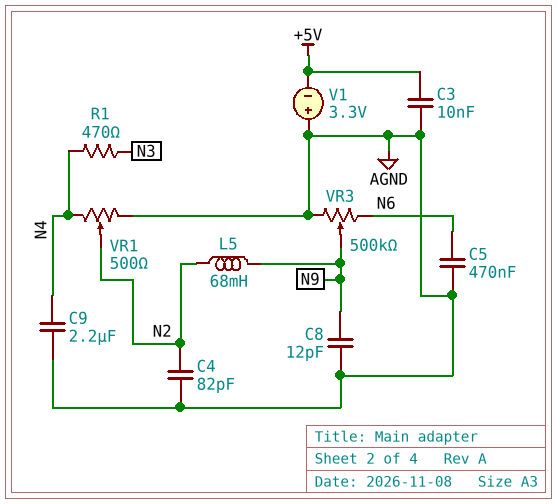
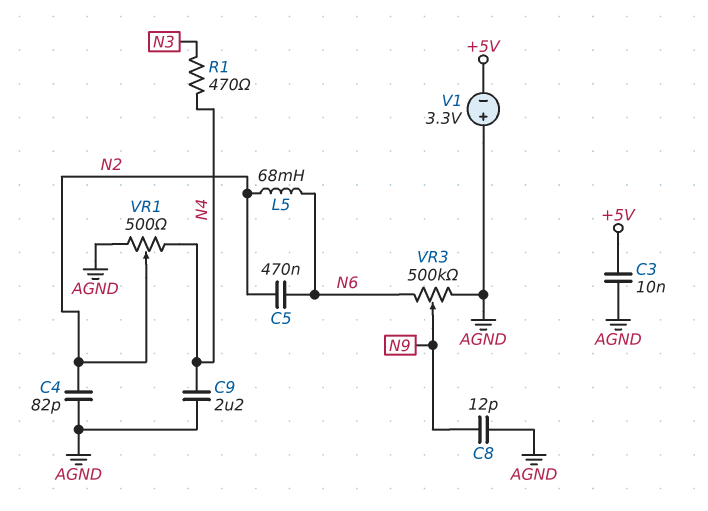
C5: 470nF (AGND, N6) -> 470nF (N2, N6)
L5: 68mH (N2, N9) -> 68mH (N2, N6)

